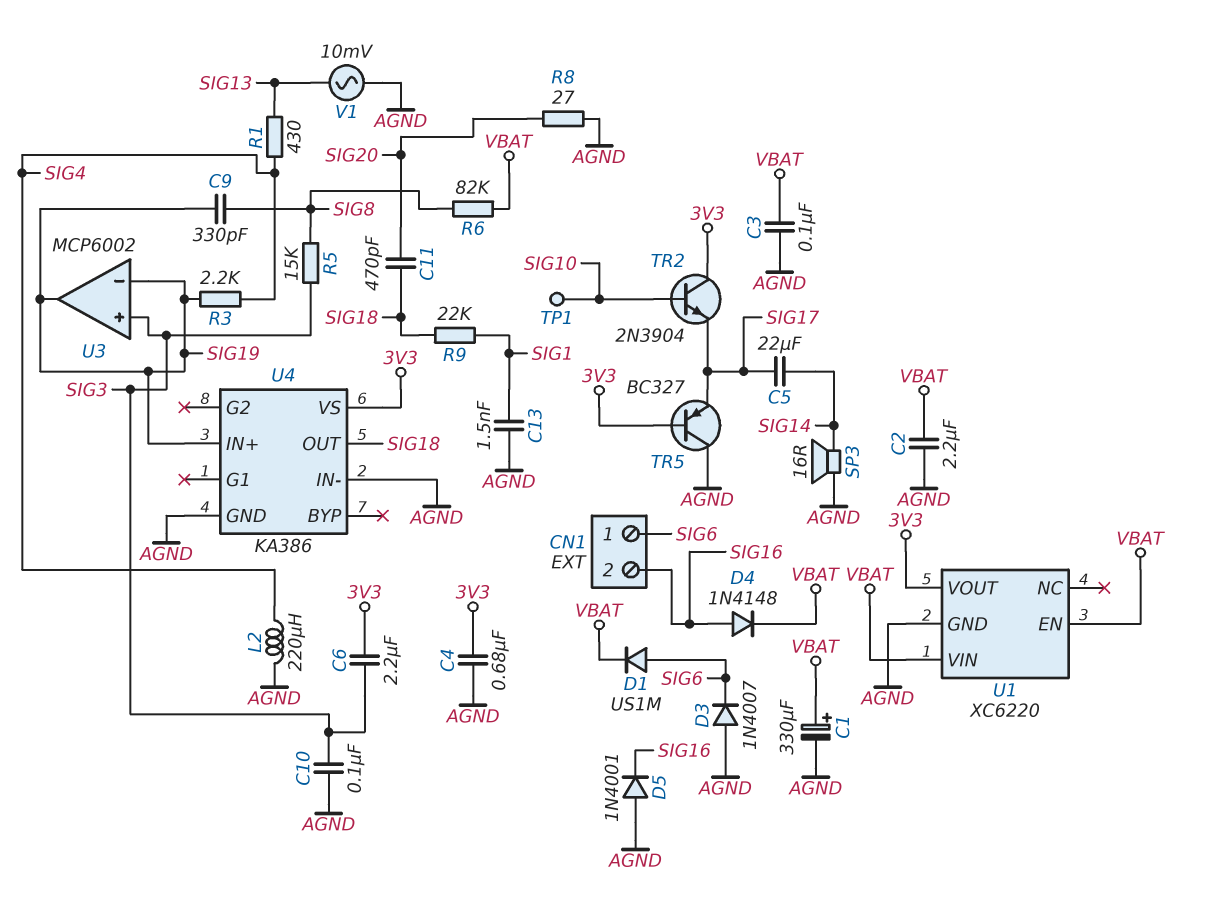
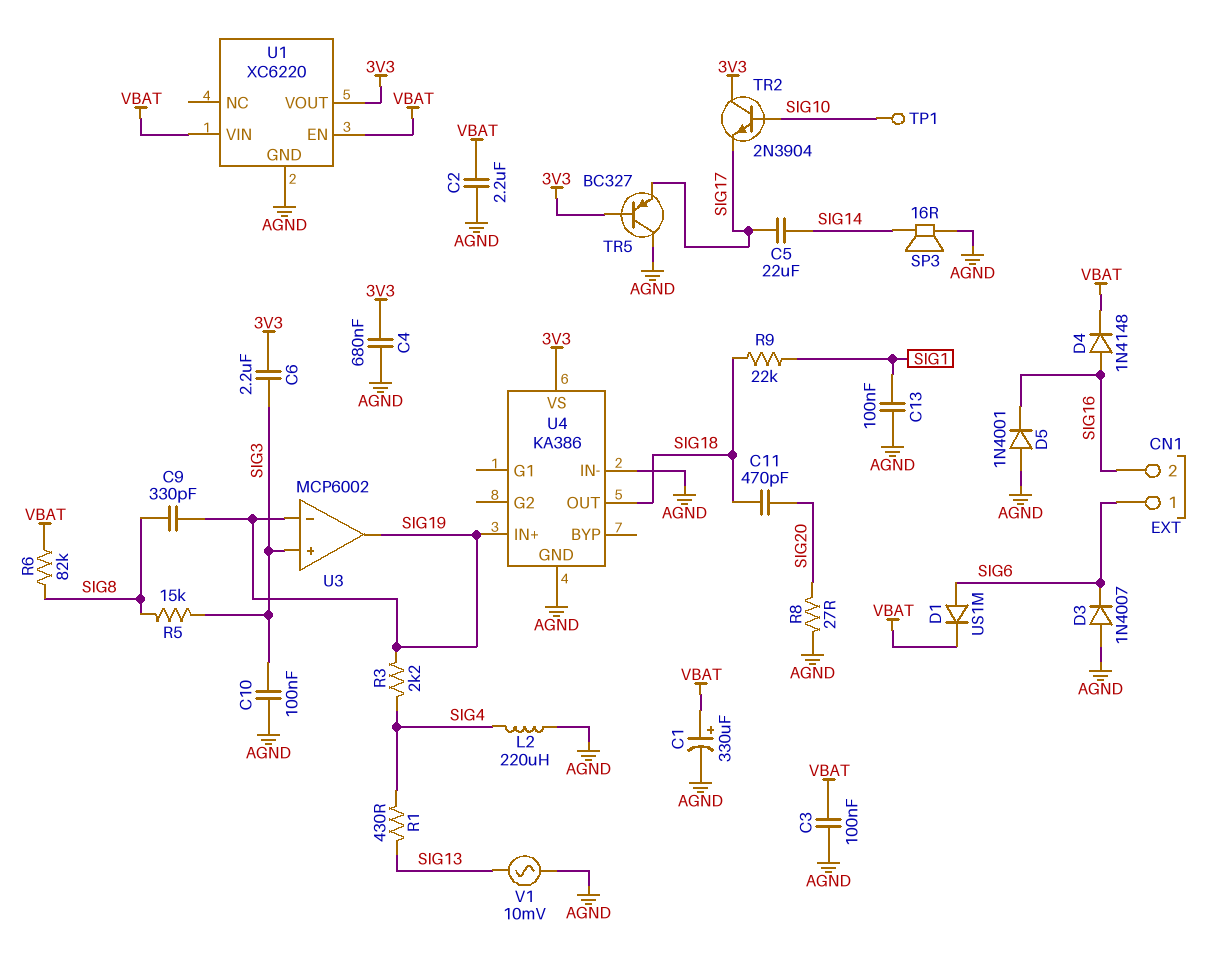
C13: 1.5nF (AGND, SIG1) -> 100nF (AGND, SIG1)

